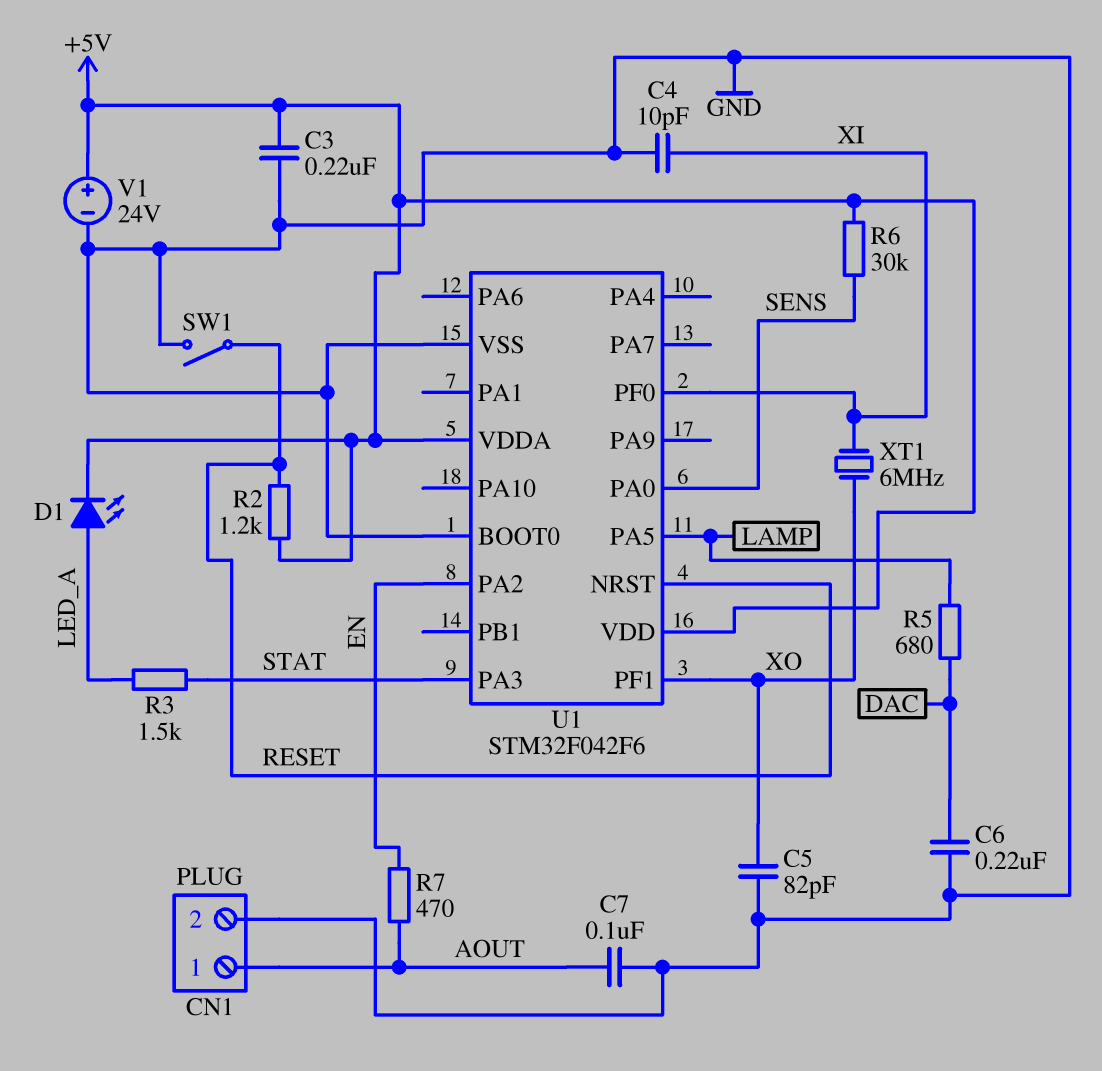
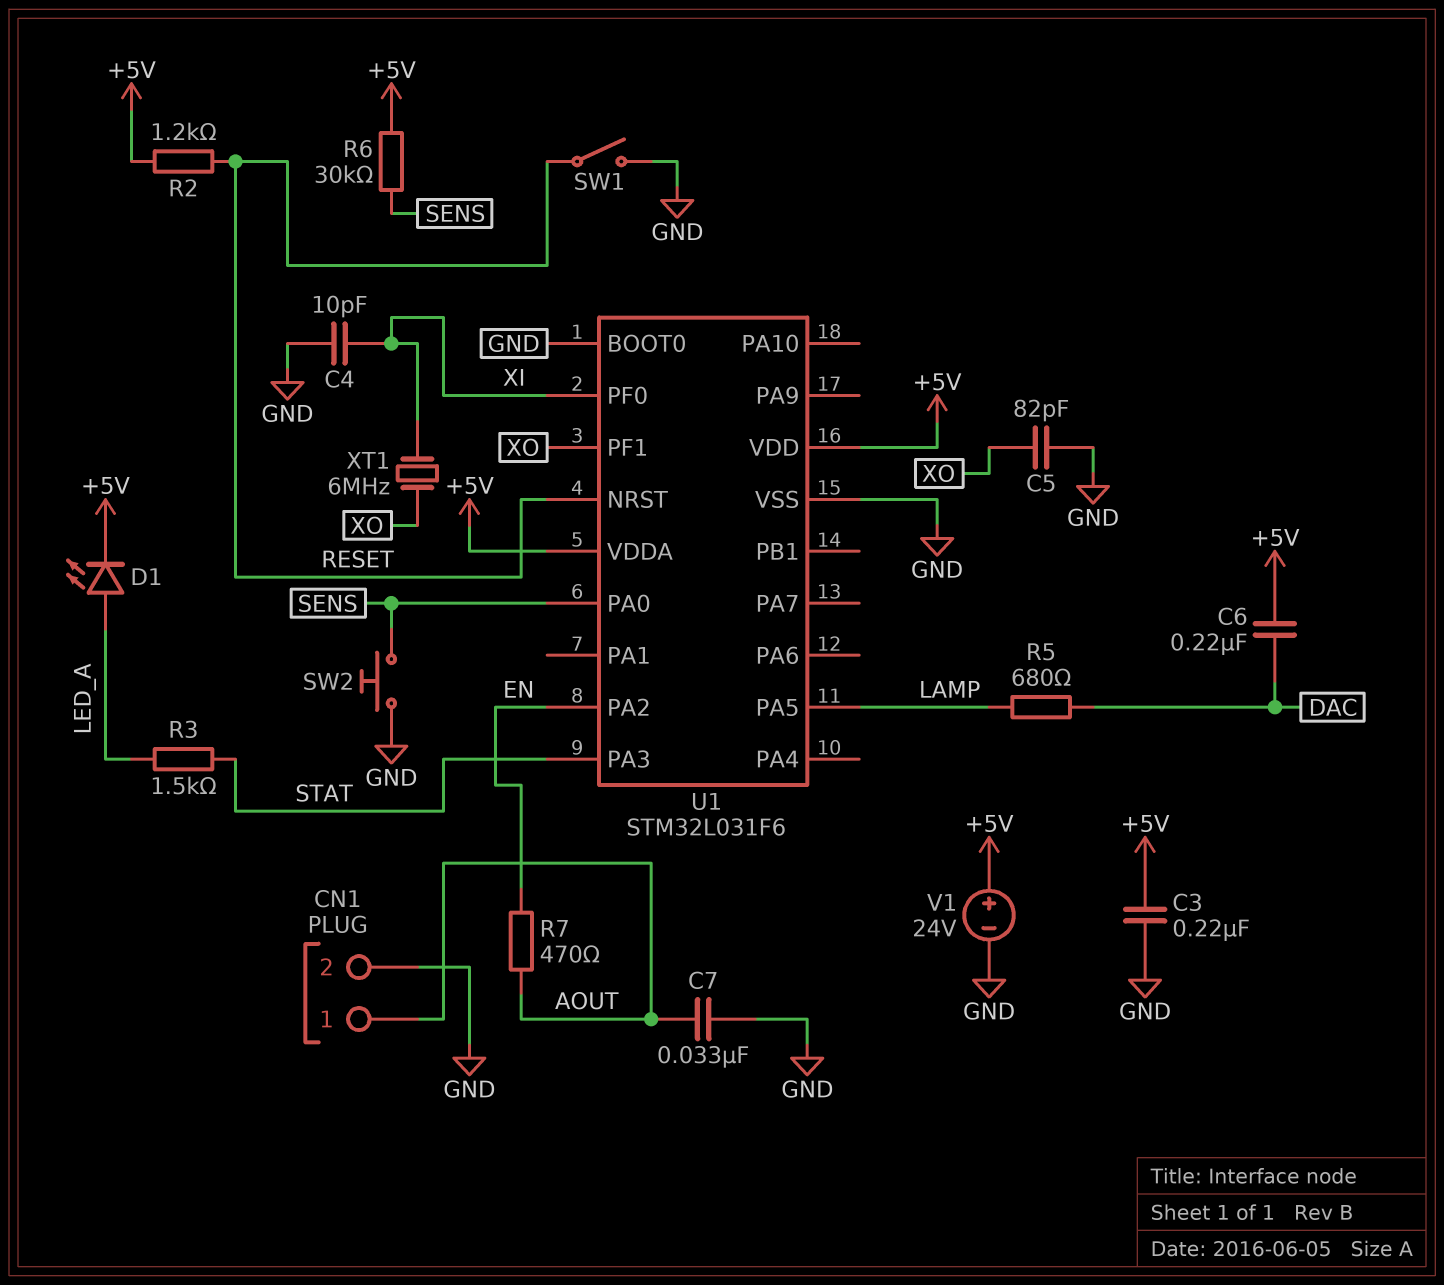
C6: 220nF (DAC, GND) -> 220nF (+5V, DAC)
C7: 100nF (AOUT, GND) -> 33nF (AOUT, GND)
SW2: none -> button (GND, SENS)
U1: STM32F042F6 -> STM32L031F6

